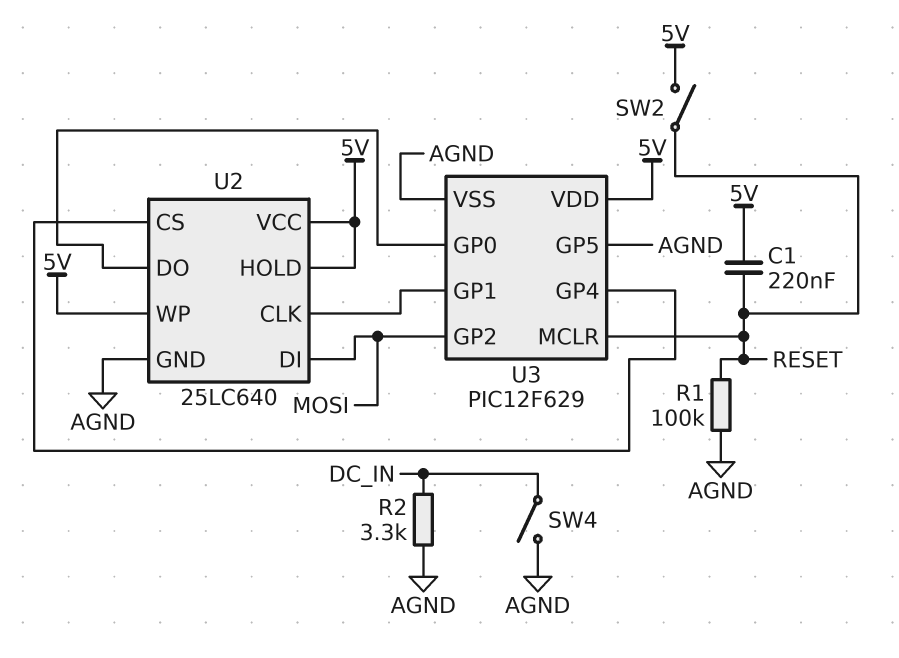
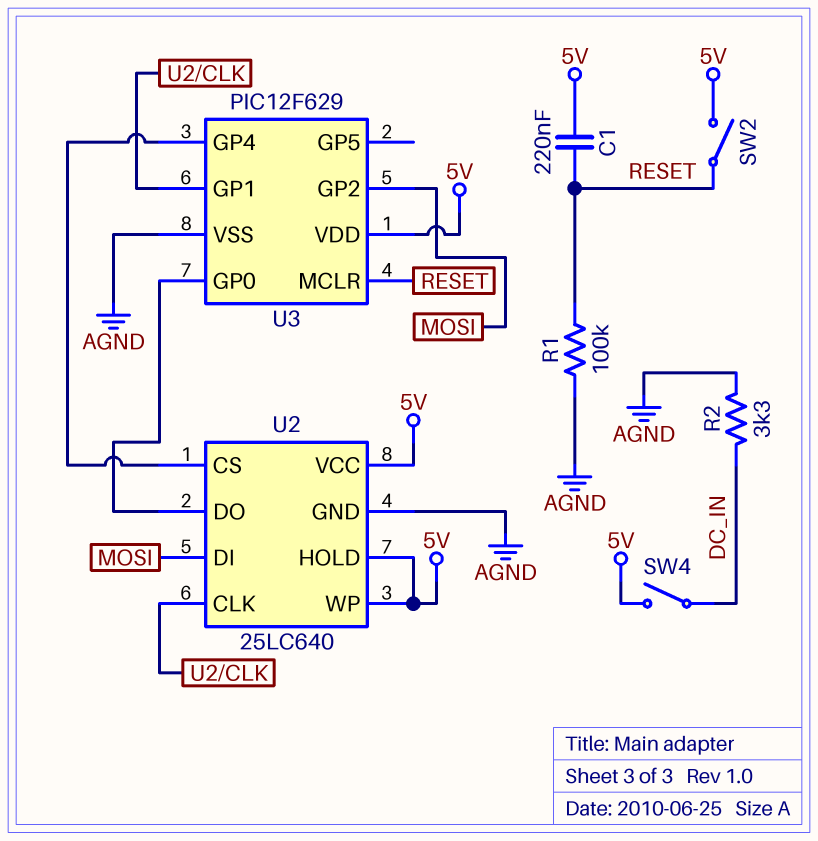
SW4: switch (AGND, DC_IN) -> switch (5V, DC_IN)
U3 pin GP5: AGND -> none

